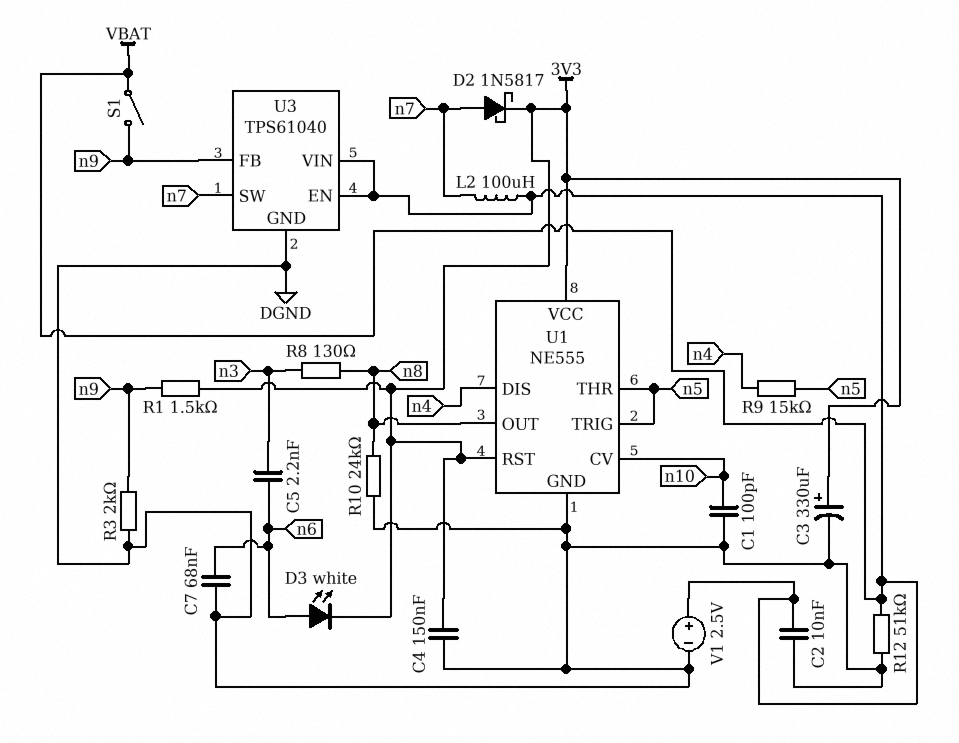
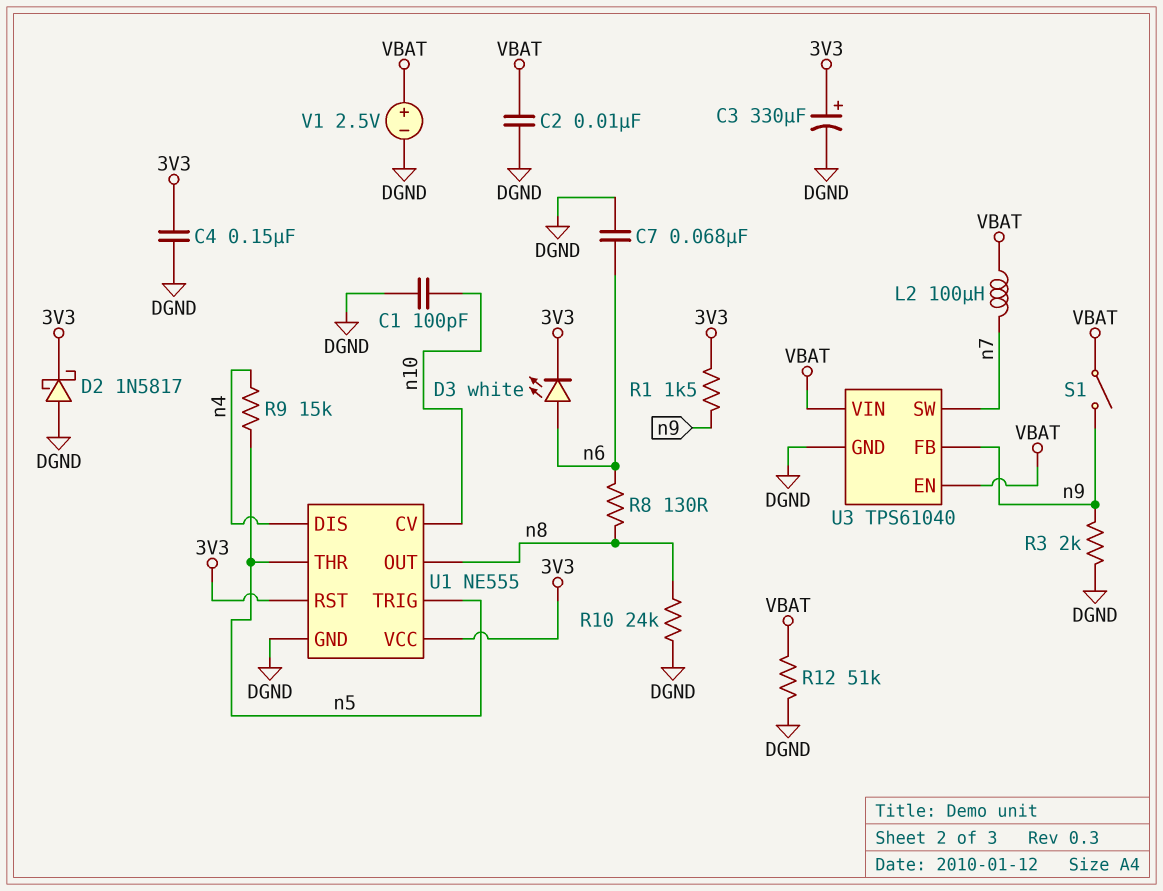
C5: 2.2nF (n3, n6) -> none
D2: schottky 1N5817 (A n7, K 3V3) -> schottky 1N5817 (A DGND, K 3V3)
R8: 130 (n3, n8) -> 130 (n6, n8)

